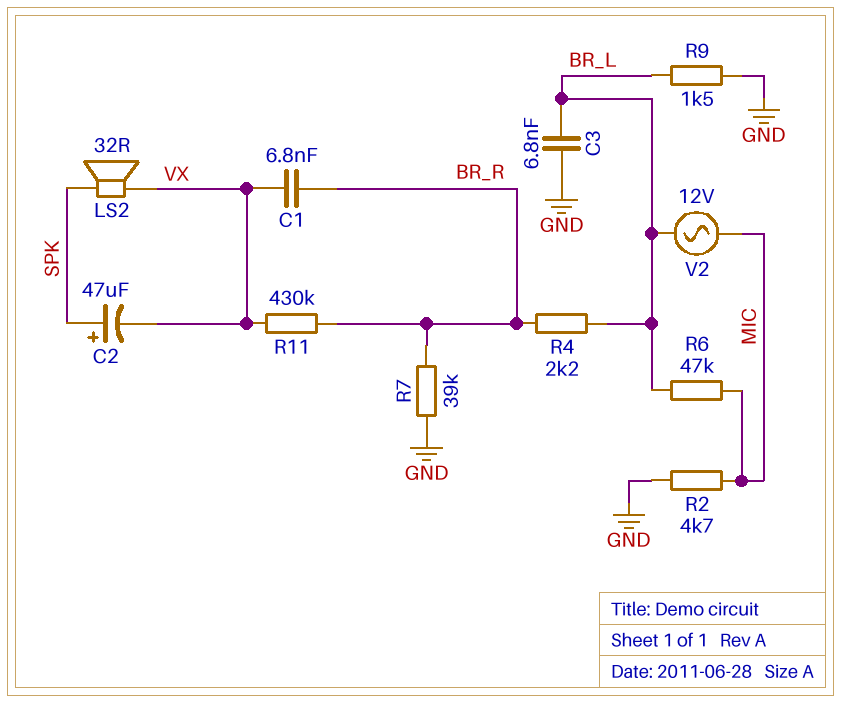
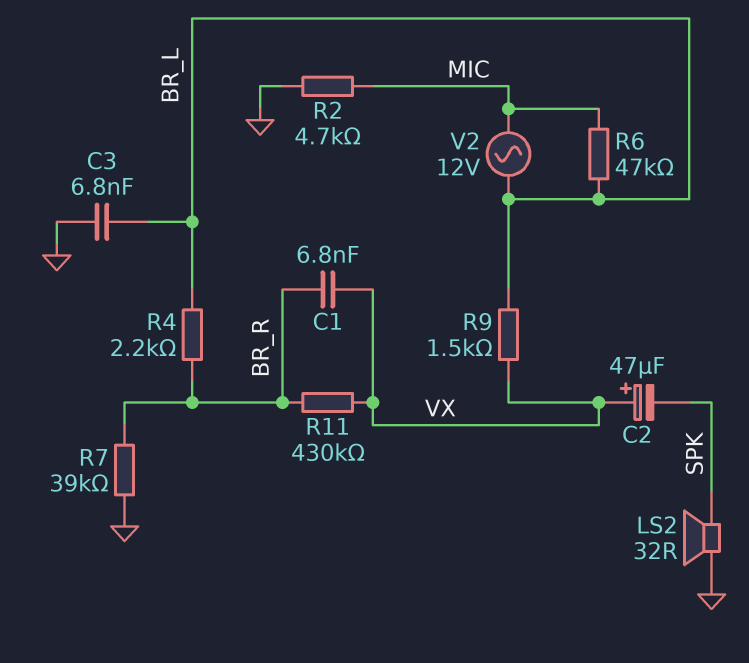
C2: 47uF (plus SPK, minus VX) -> 47uF (plus VX, minus SPK)
LS2: speaker 32R (SPK, VX) -> speaker 32R (GND, SPK)
R9: 1.5k (BR_L, GND) -> 1.5k (BR_L, VX)

